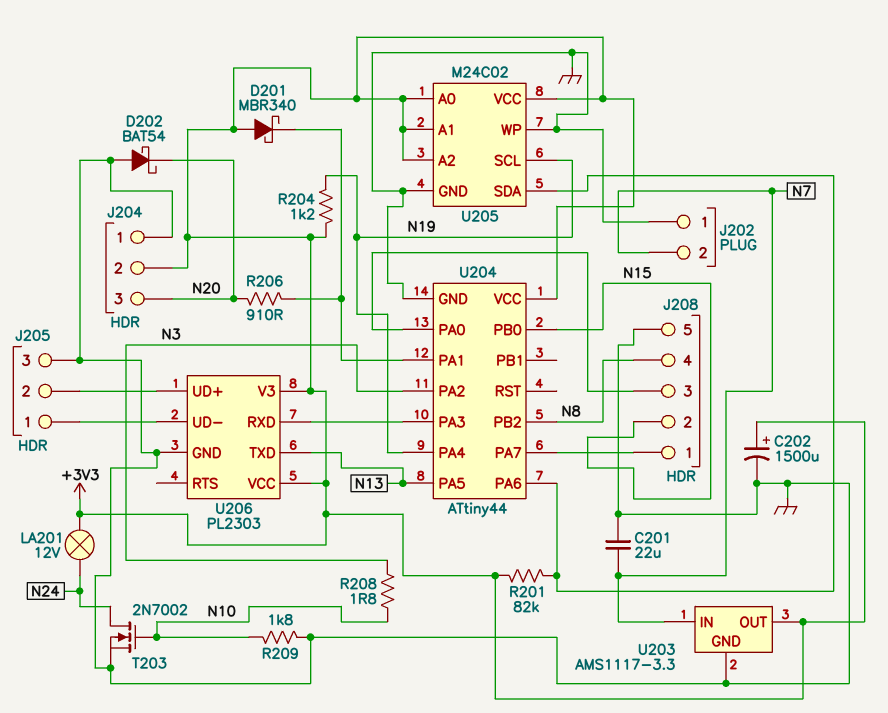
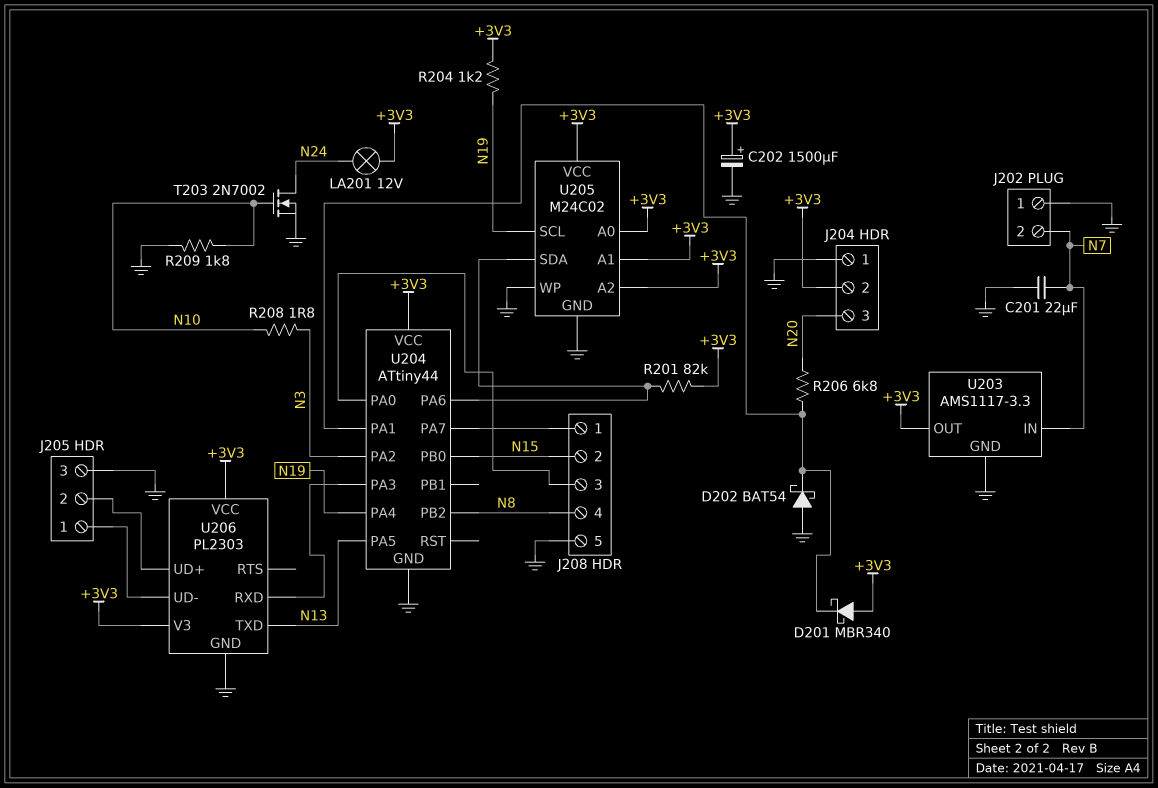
D202: schottky BAT54 (A GND, K N20) -> schottky BAT54 (A GND, K U204/PA1)
R206: 910 (N20, U204/PA1) -> 6.8k (N20, U204/PA1)

